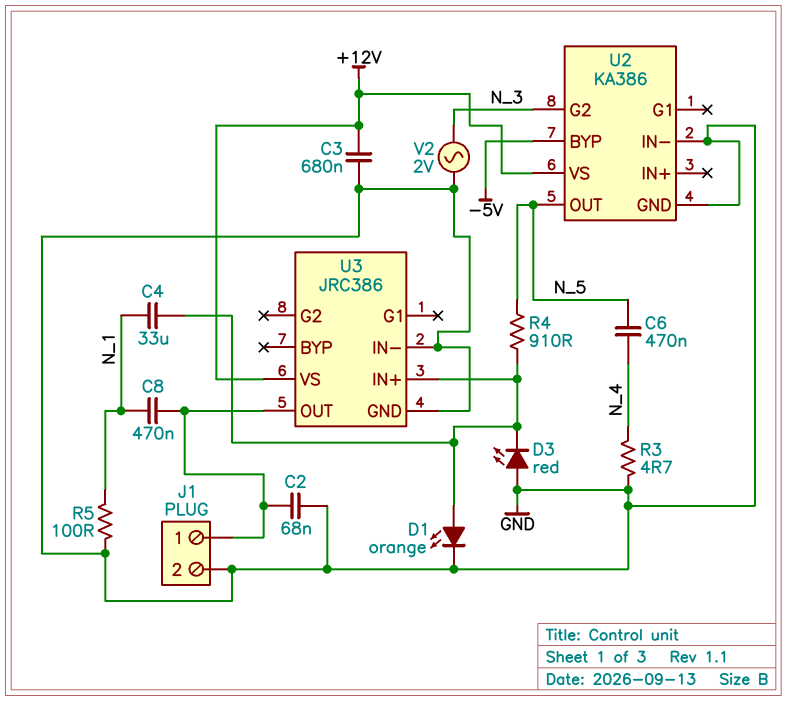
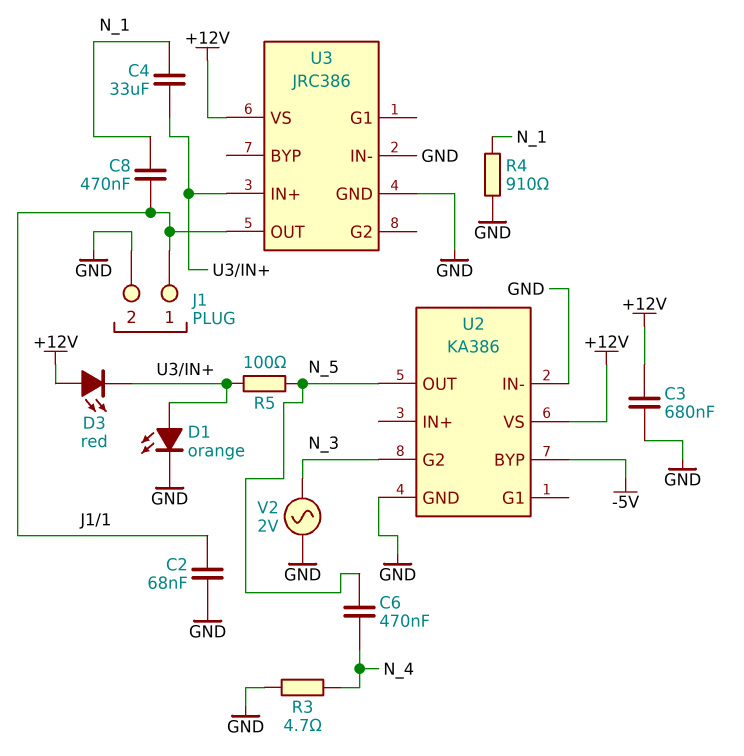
D3: LED red (A GND, K U3/IN+) -> LED red (A +12V, K U3/IN+)
R4: 910 (N_5, U3/IN+) -> 910 (GND, N_1)
R5: 100 (GND, N_1) -> 100 (N_5, U3/IN+)

